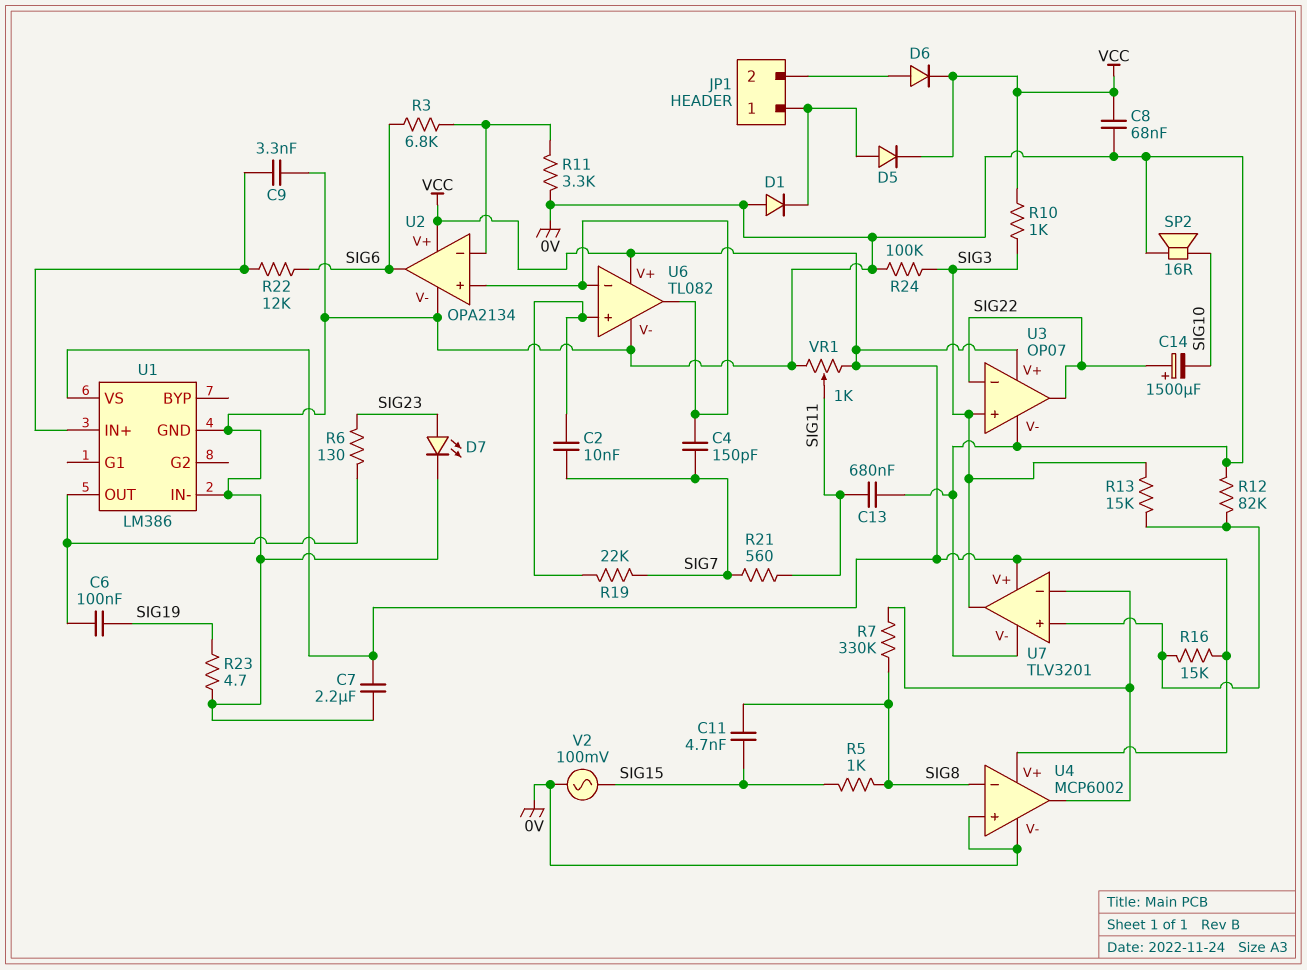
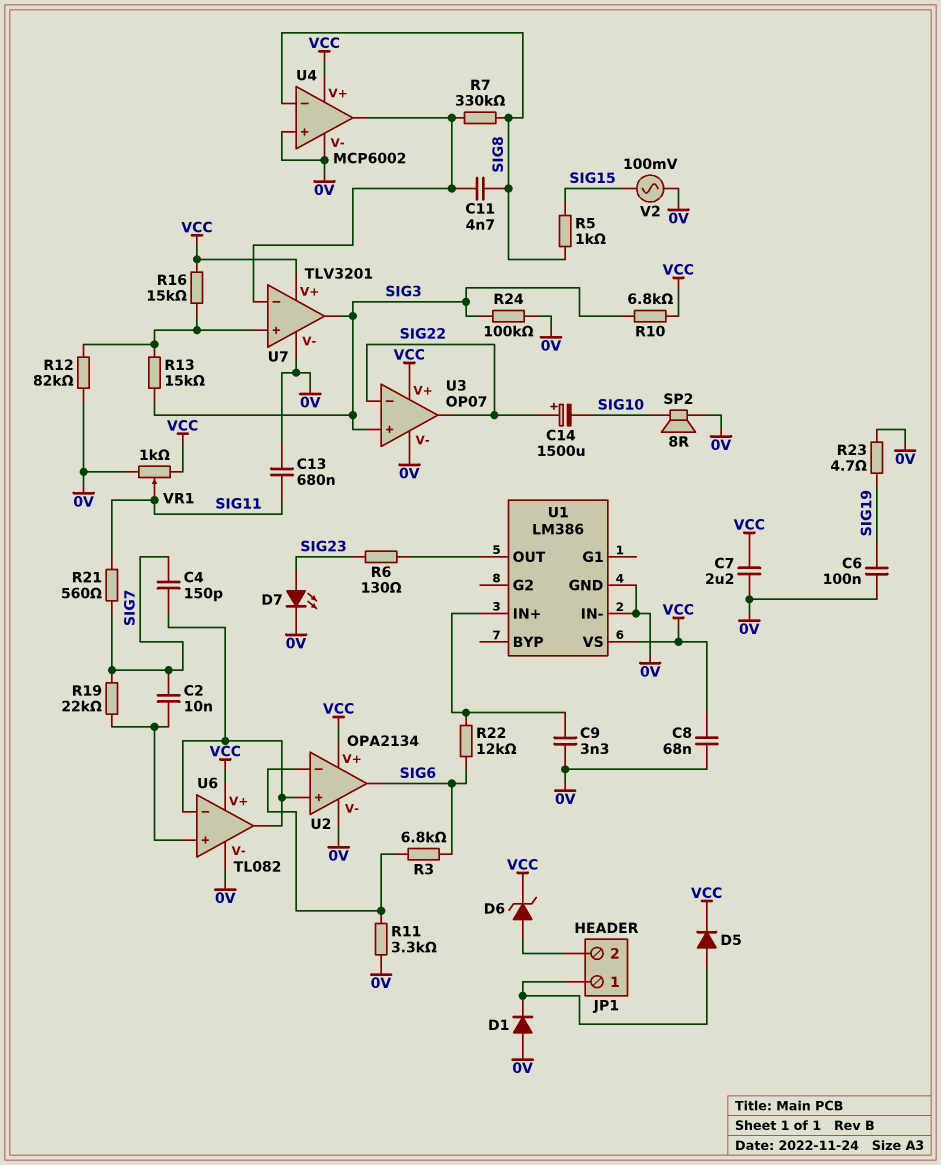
C6: 100nF (SIG19, U1/OUT) -> 100nF (0V, SIG19)
C11: 4.7nF (SIG8, SIG15) -> 4.7nF (SIG8, U4/out)
D6: diode (A JP1/2, K VCC) -> zener (A JP1/2, K VCC)
R10: 1k (SIG3, VCC) -> 6.8k (SIG3, VCC)
SP2: speaker 16R (0V, SIG10) -> speaker 8R (0V, SIG10)

